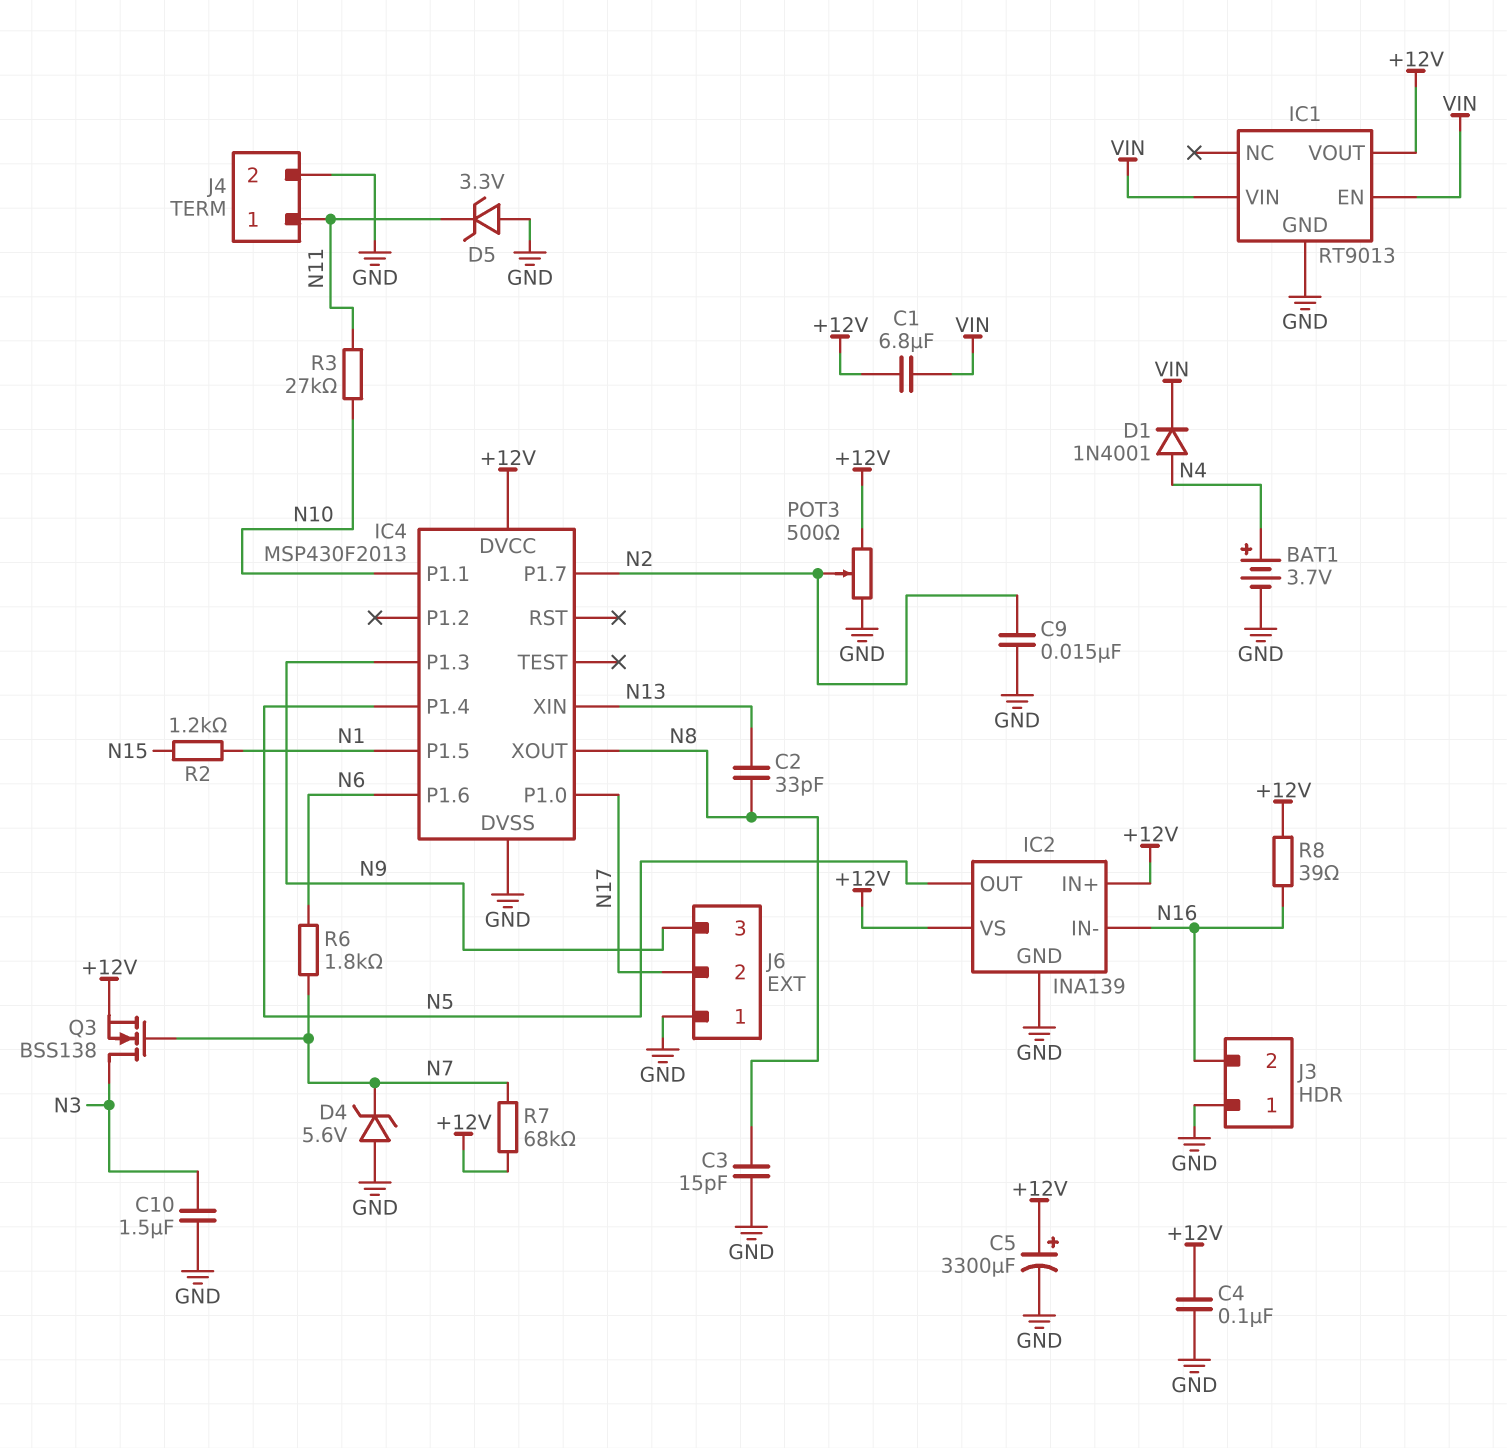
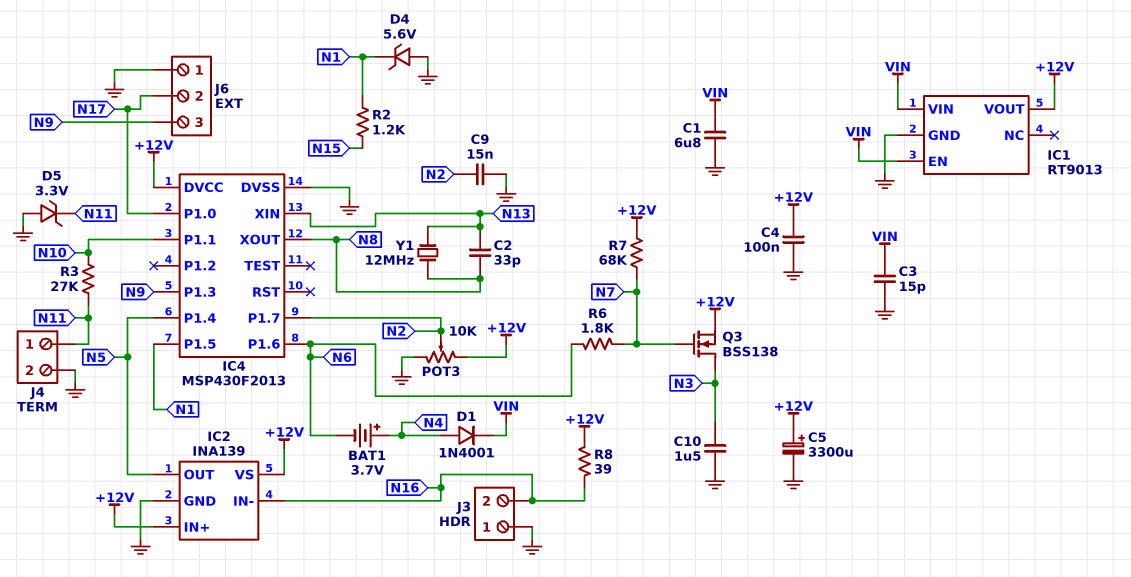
BAT1: 3.7V (plus N4, minus GND) -> 3.7V (plus N4, minus N6)
C1: 6.8uF (+12V, VIN) -> 6.8uF (GND, VIN)
C3: 15pF (GND, N8) -> 15pF (GND, VIN)
D4: zener 5.6V (A GND, K N7) -> zener 5.6V (A GND, K N1)
POT3: 500 (+12V, GND, wiper N2) -> 10k (+12V, GND, wiper N2)
Y1: none -> 12MHz (N8, N13)

